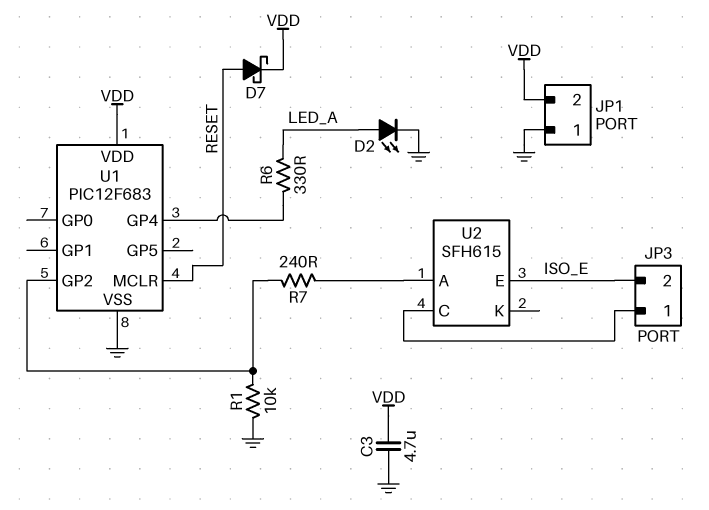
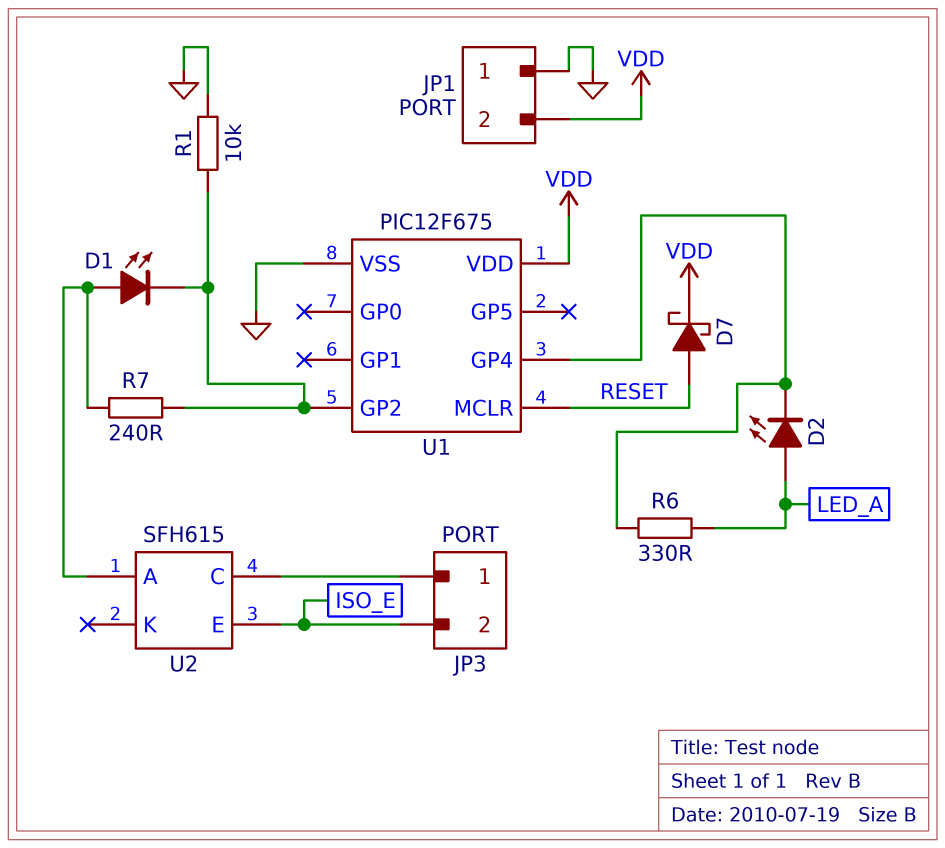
C3: 4.7uF (GND, VDD) -> none
D1: none -> LED (A U2/A, K U1/GP2)
D2: LED (A LED_A, K GND) -> LED (A LED_A, K U1/GP4)
U1: PIC12F683 -> PIC12F675

